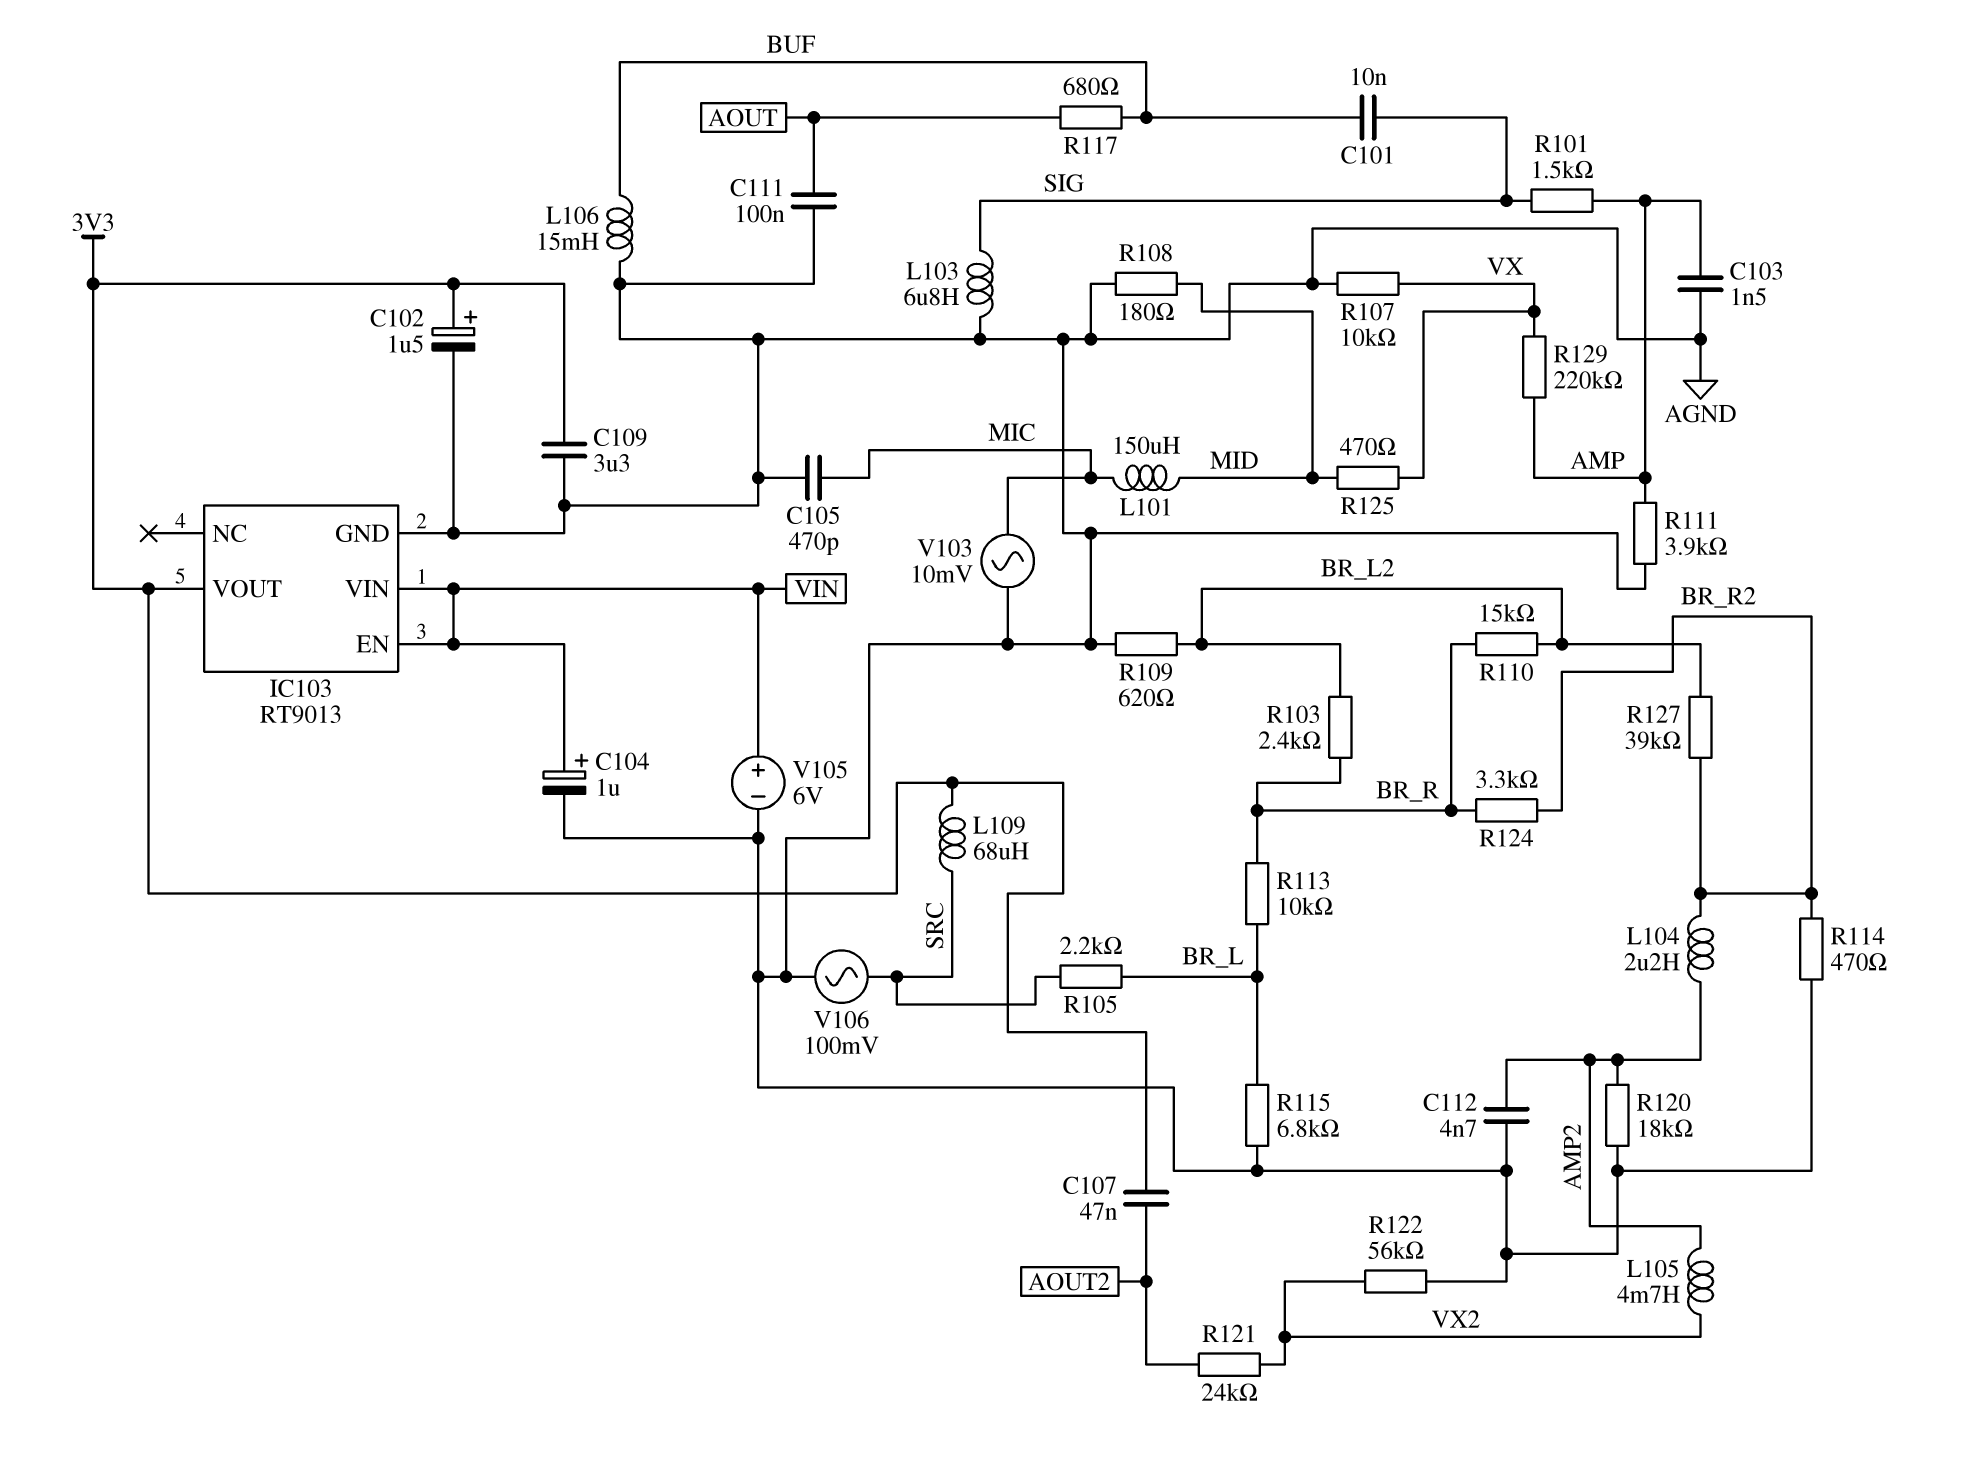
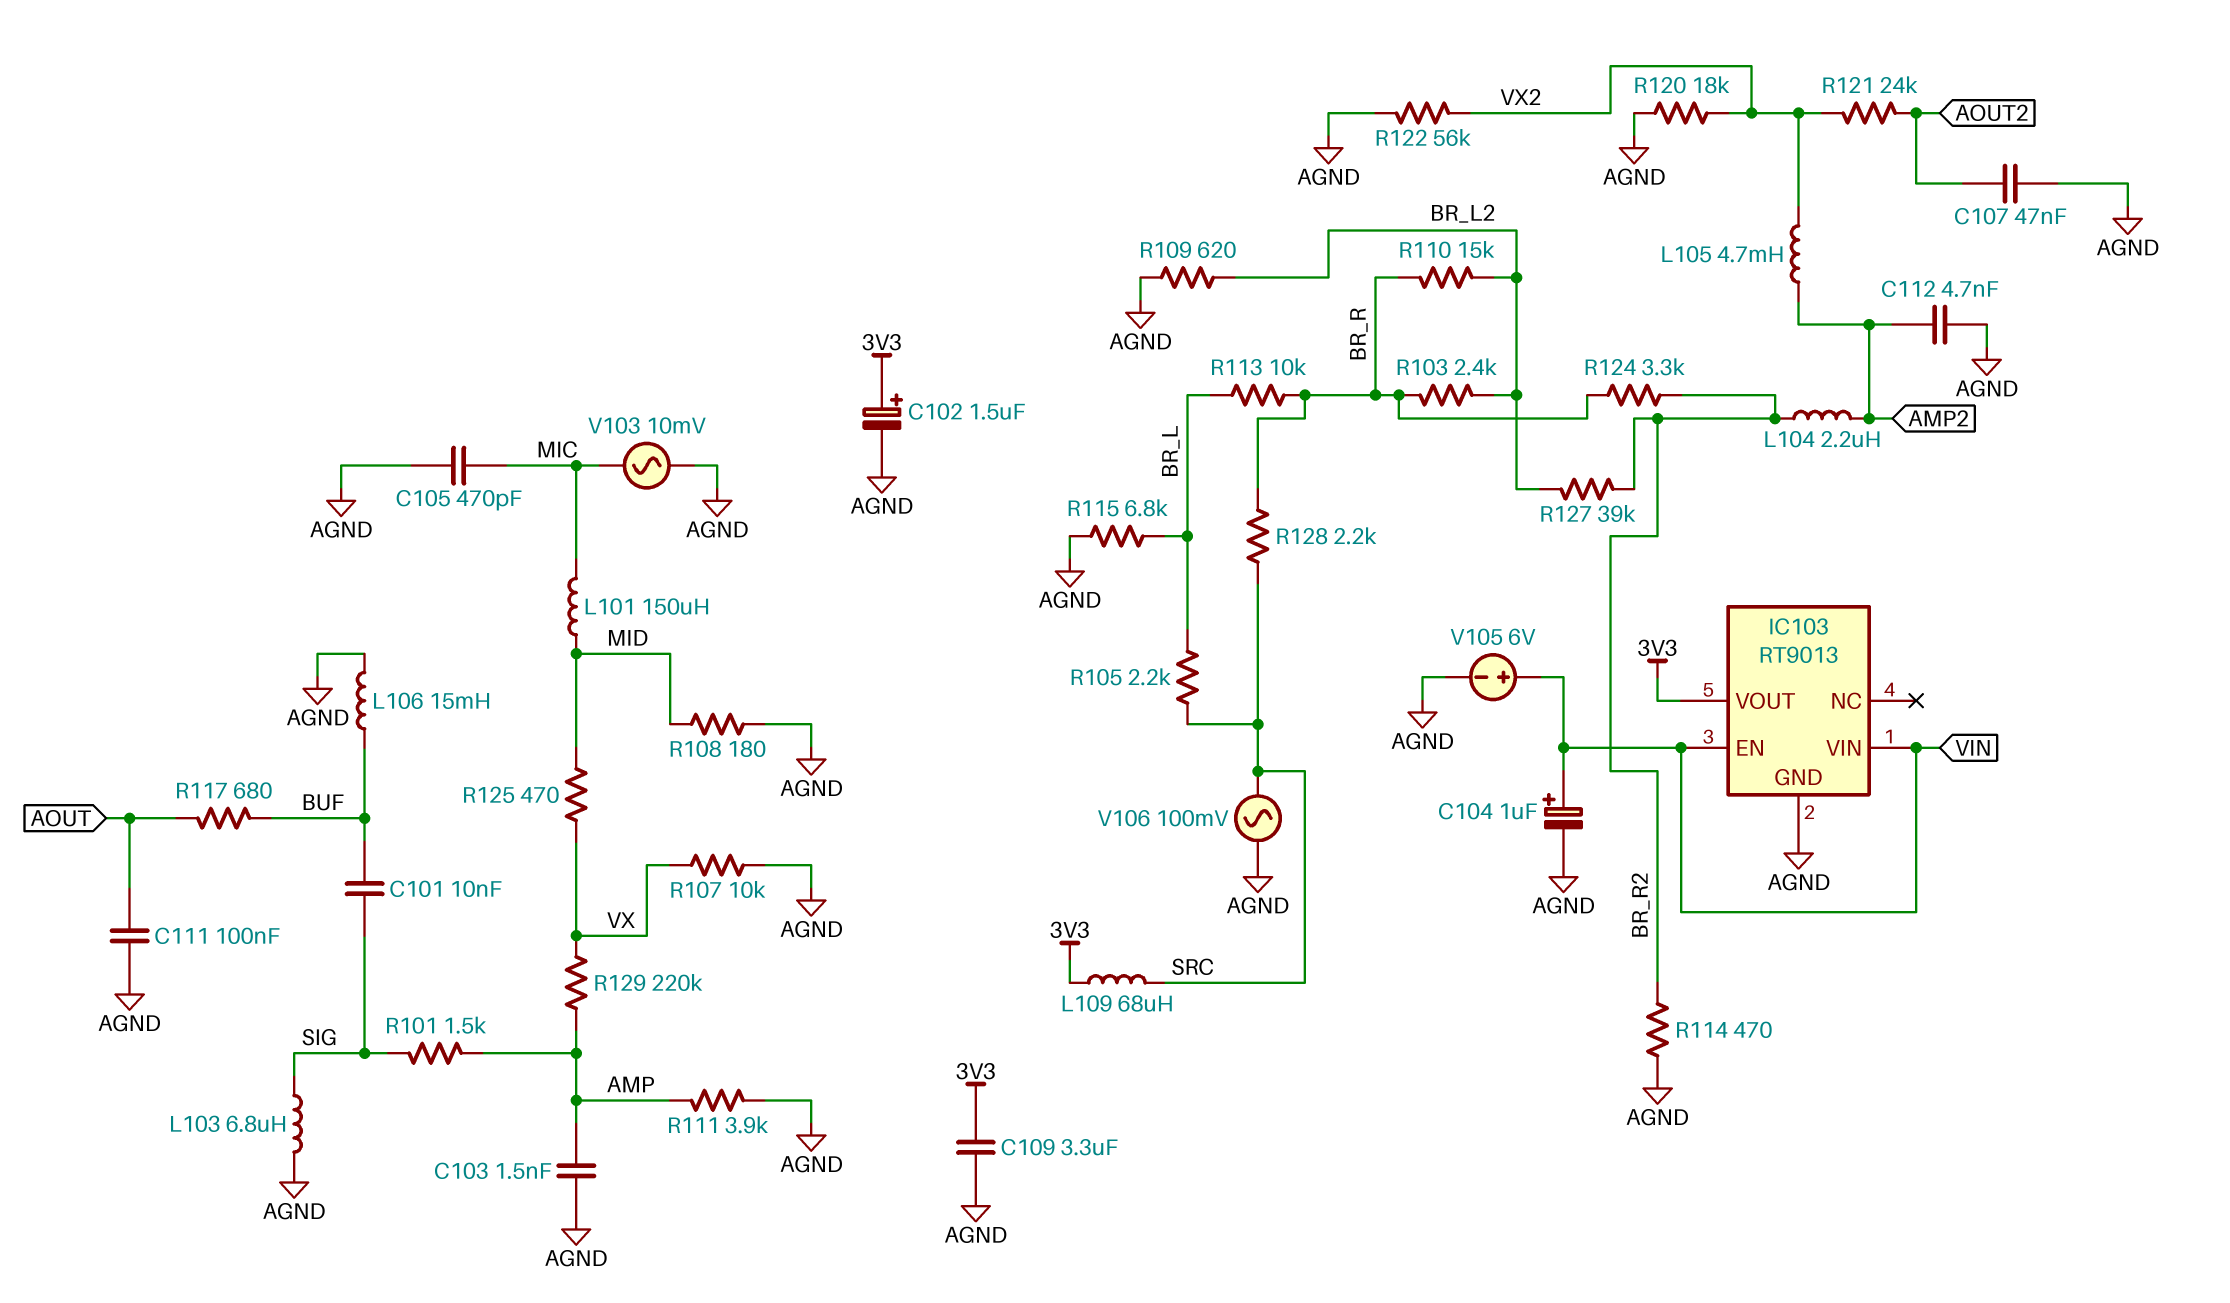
C107: 47nF (3V3, AOUT2) -> 47nF (AGND, AOUT2)
R120: 18k (AGND, AMP2) -> 18k (AGND, VX2)
R128: none -> 2.2k (BR_R, SRC)

